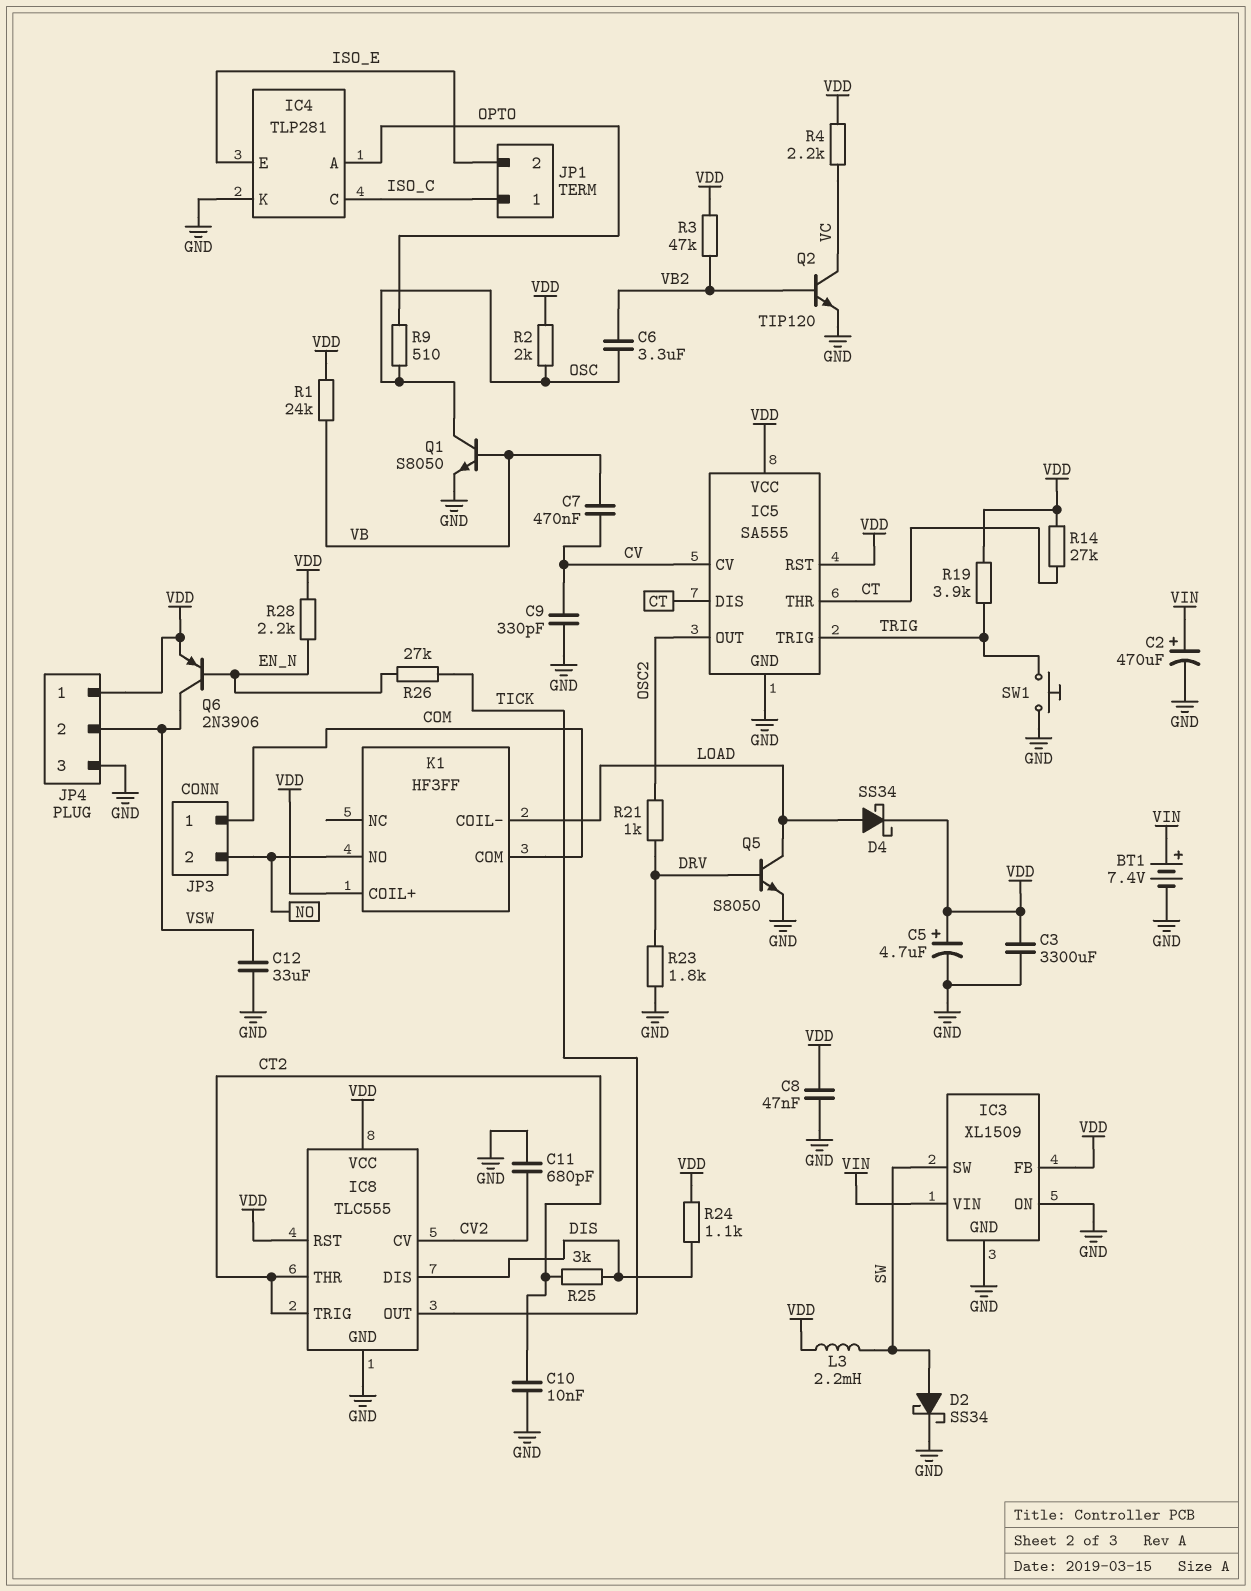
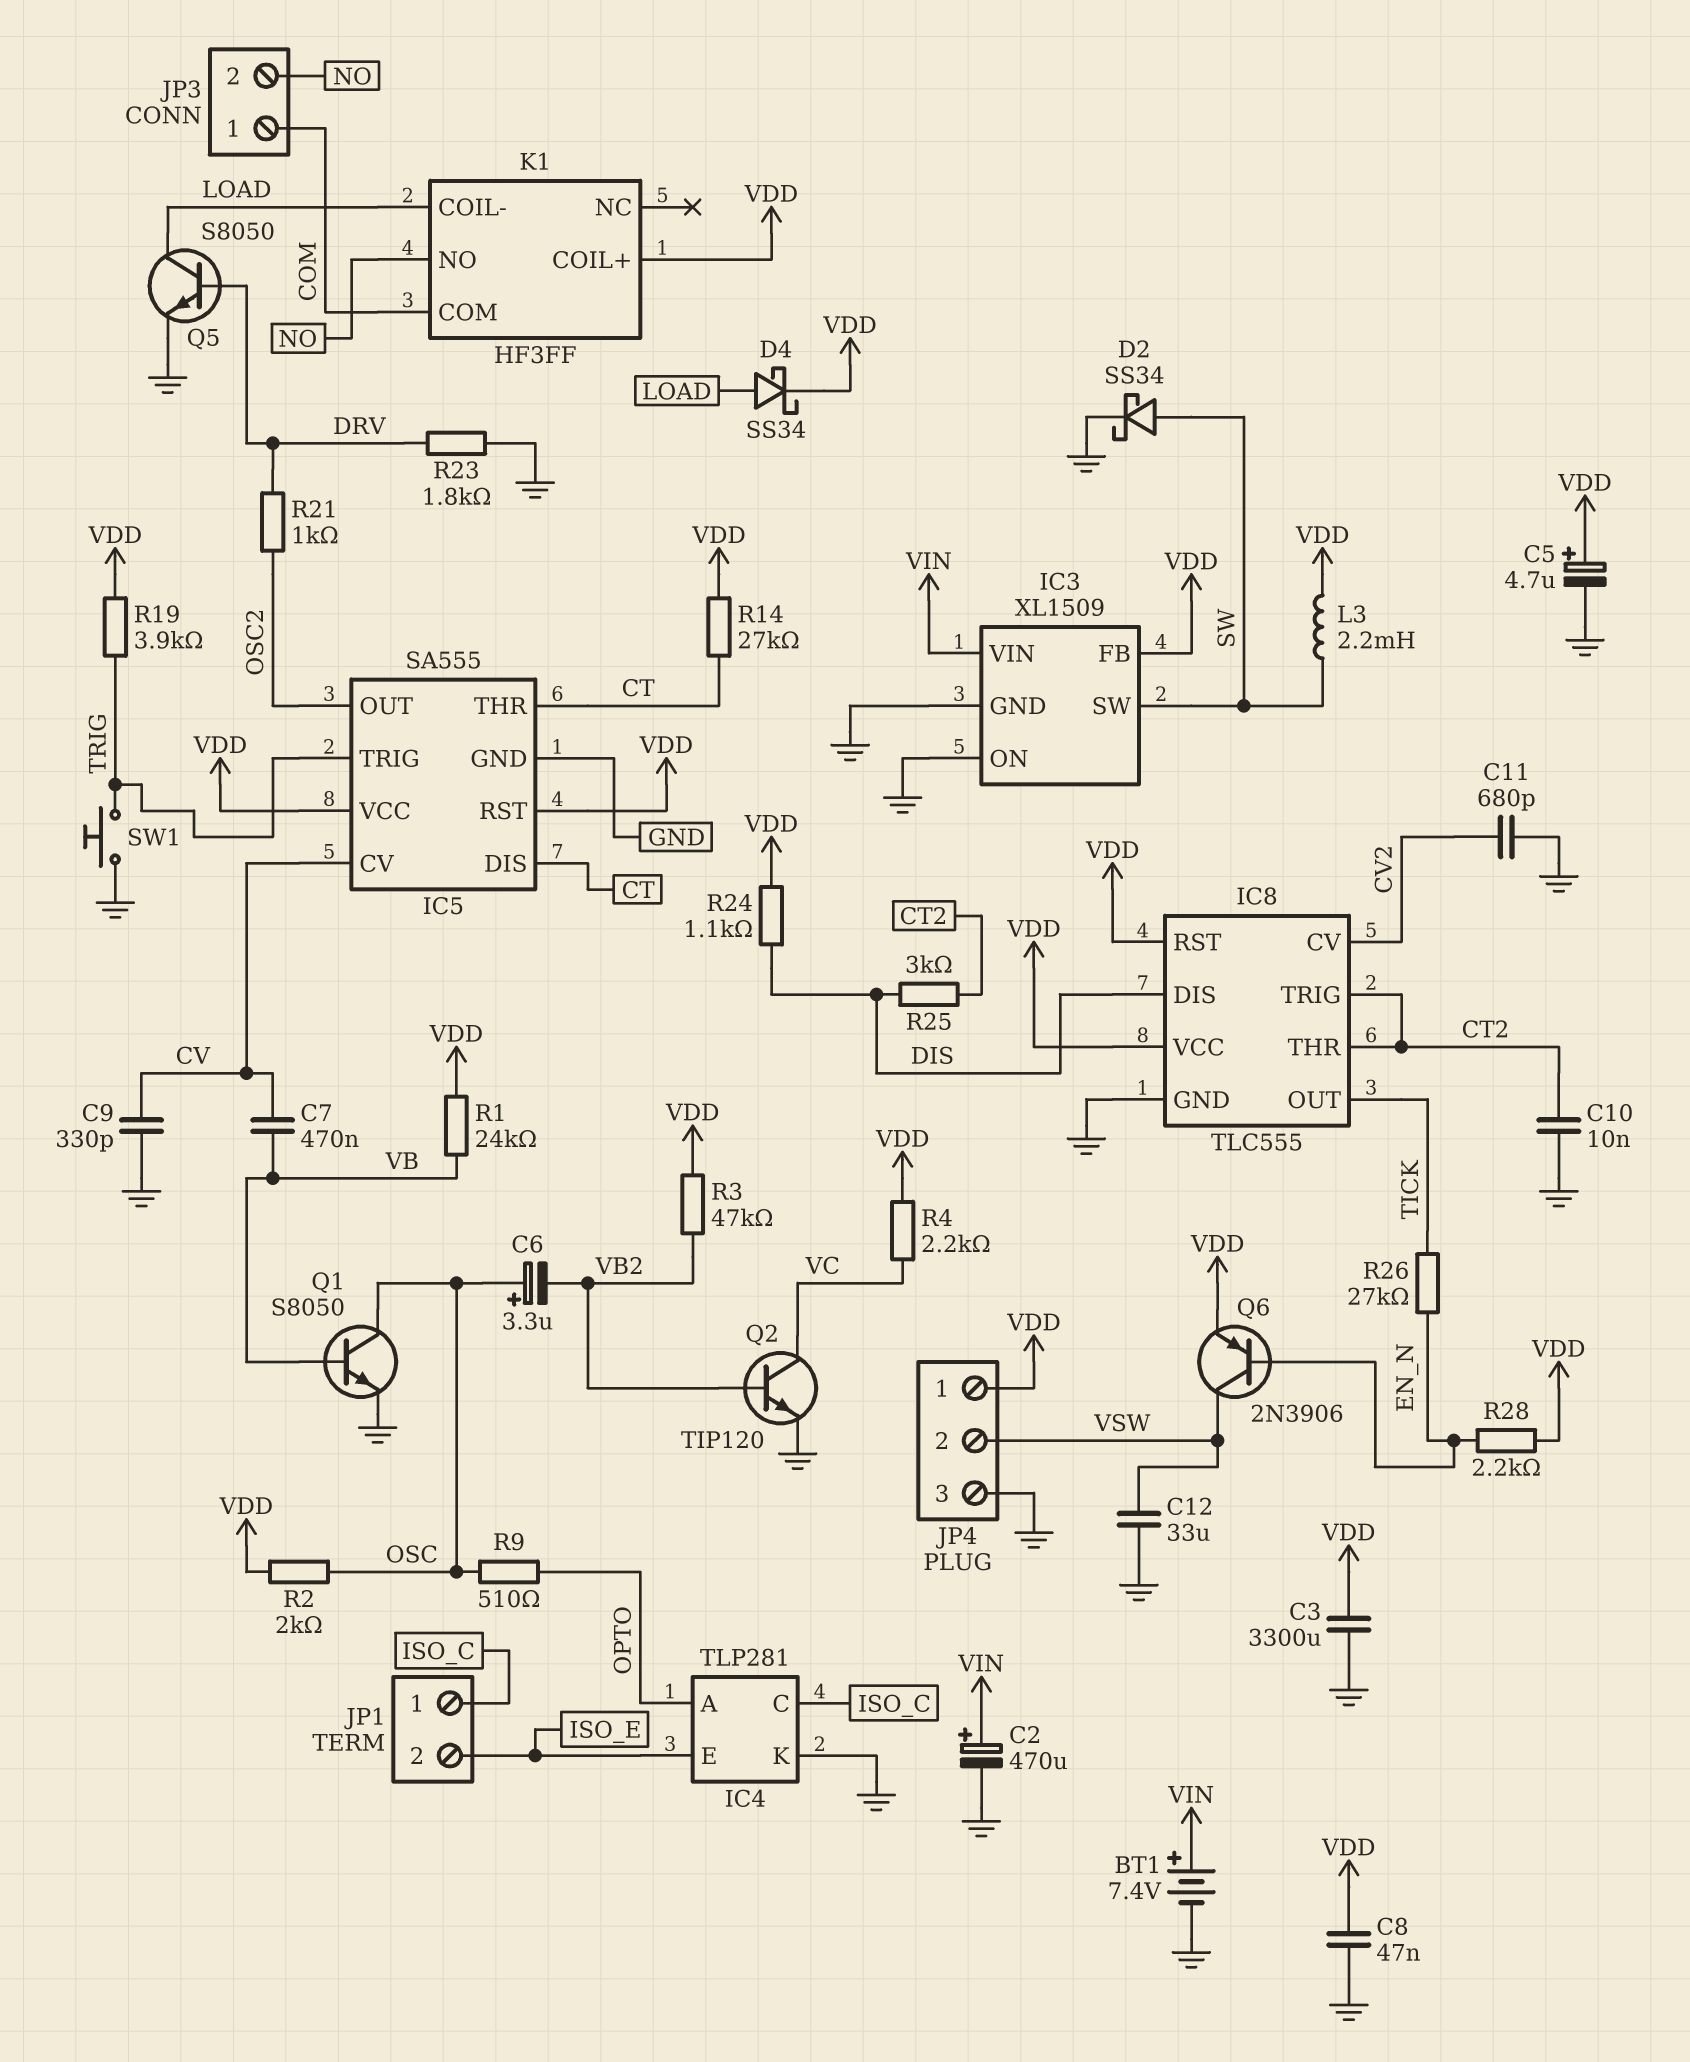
C6: 3.3uF (OSC, VB2) -> 3.3uF (plus OSC, minus VB2)

